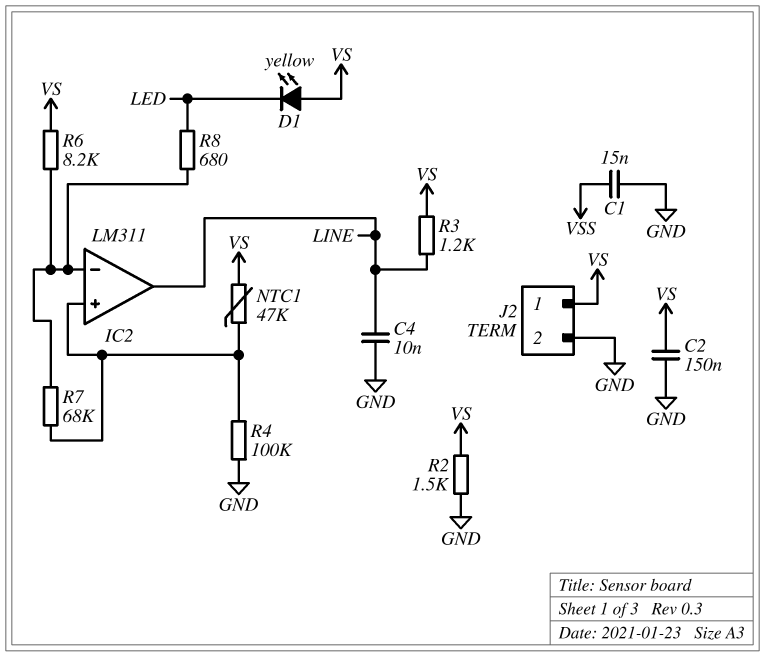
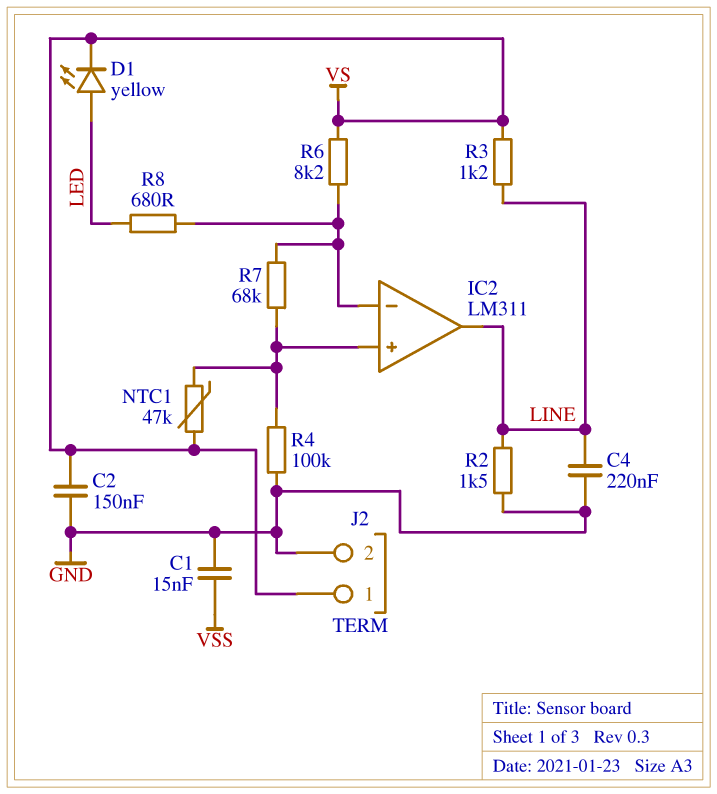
C4: 10nF (GND, LINE) -> 220nF (GND, LINE)
D1: LED yellow (A VS, K LED) -> LED yellow (A LED, K VS)
R2: 1.5k (GND, VS) -> 1.5k (GND, LINE)

